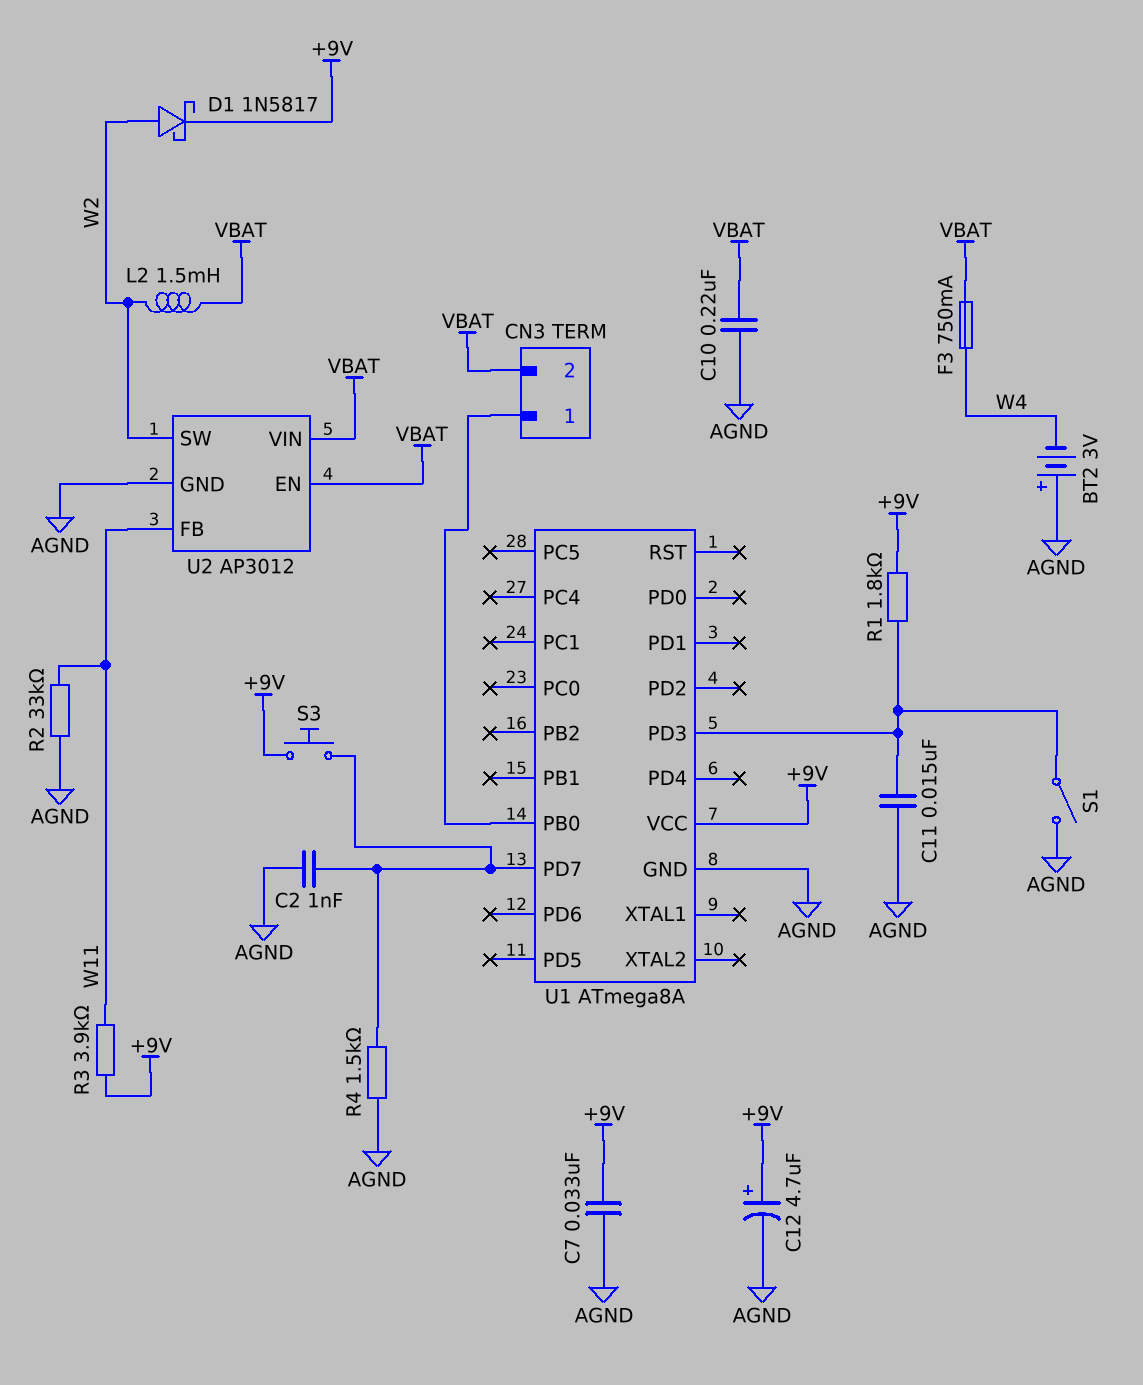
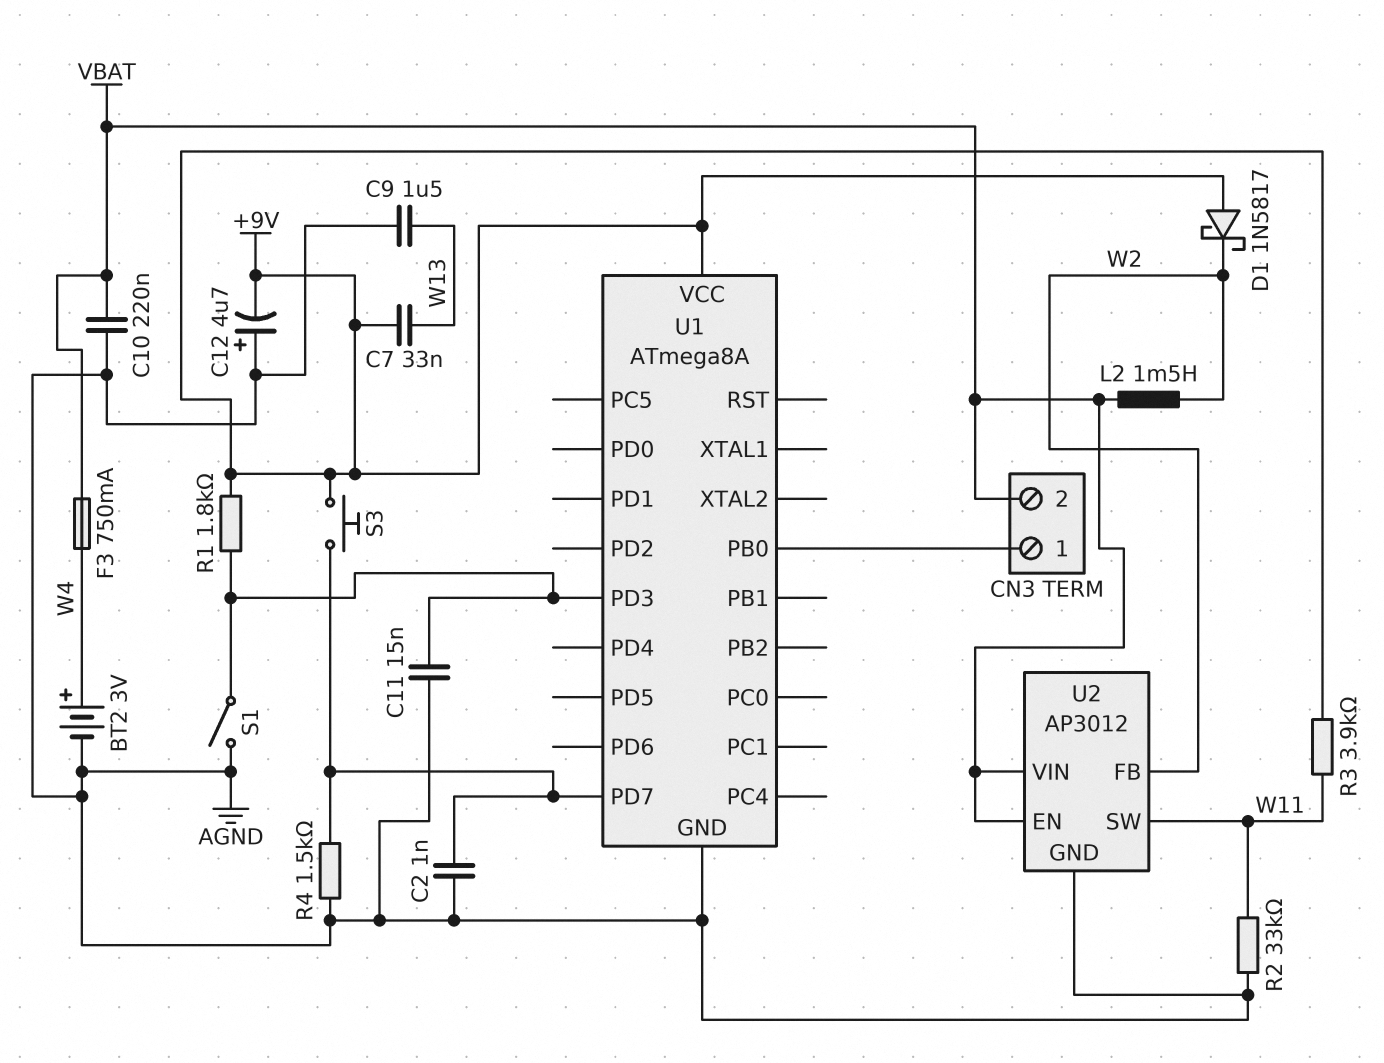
BT2: 3V (plus AGND, minus W4) -> 3V (plus W4, minus AGND)
C7: 33nF (+9V, AGND) -> 33nF (+9V, W13)
C9: none -> 1.5uF (AGND, W13)
C12: 4.7uF (plus +9V, minus AGND) -> 4.7uF (plus AGND, minus +9V)
D1: schottky 1N5817 (A W2, K +9V) -> schottky 1N5817 (A +9V, K W2)
U2 pin FB: W11 -> W2
U2 pin SW: W2 -> W11

